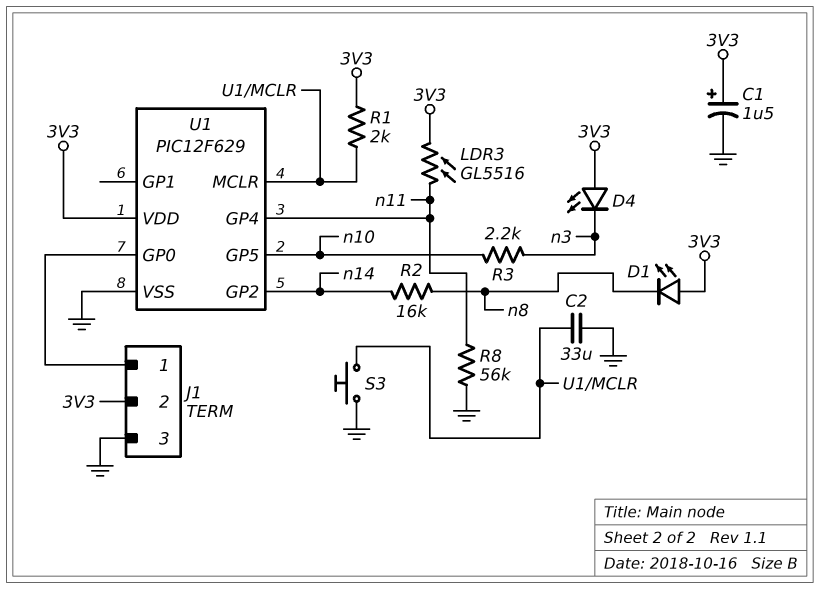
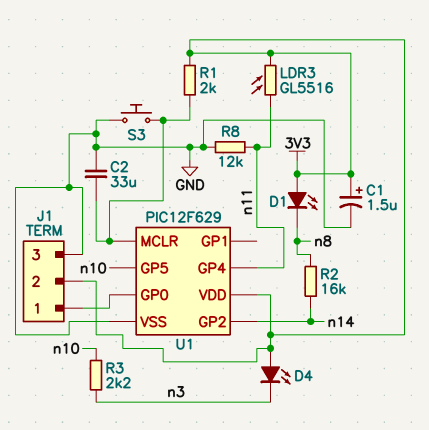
R8: 56k (GND, n11) -> 12k (GND, n11)

